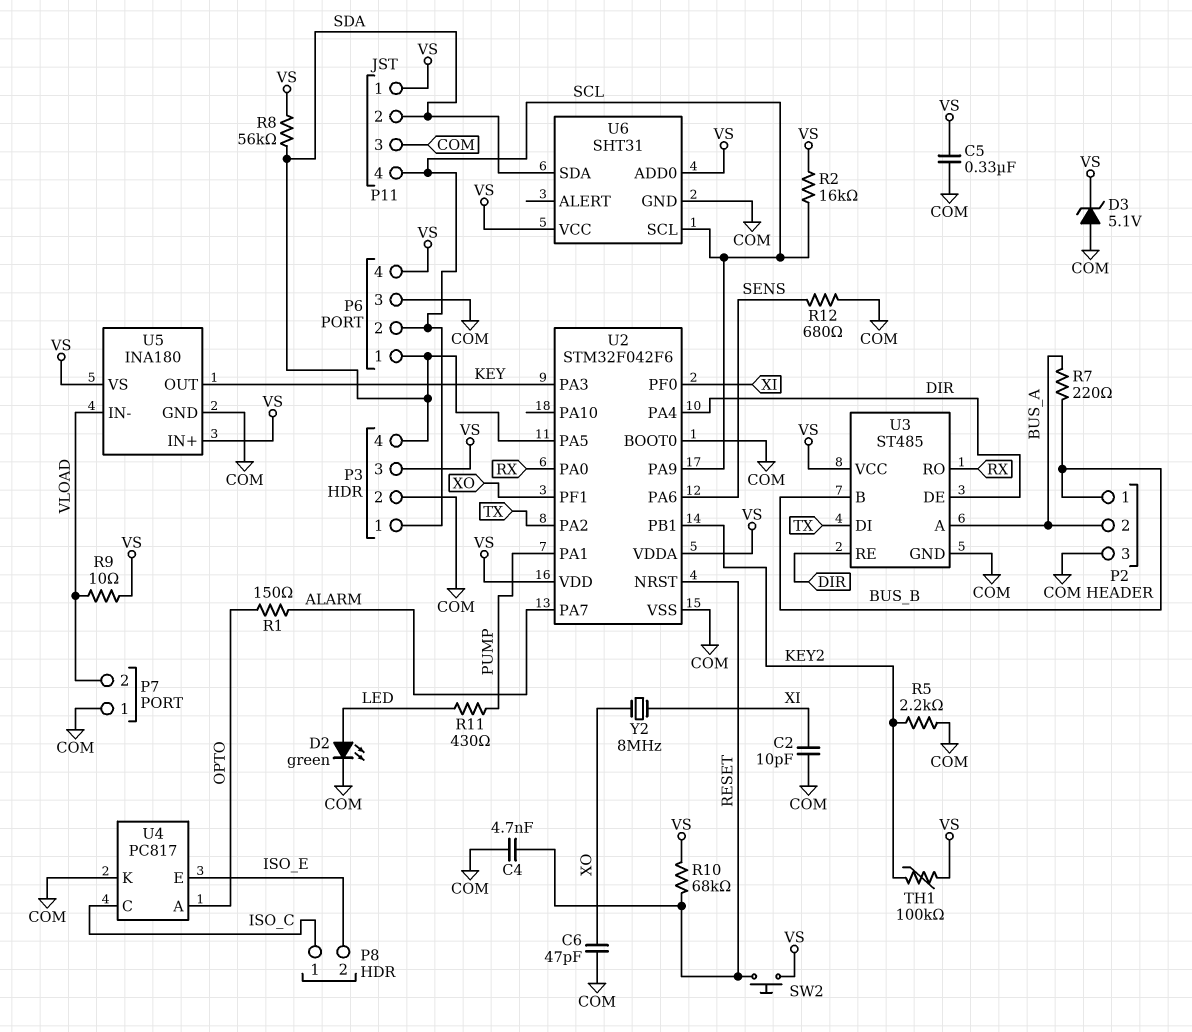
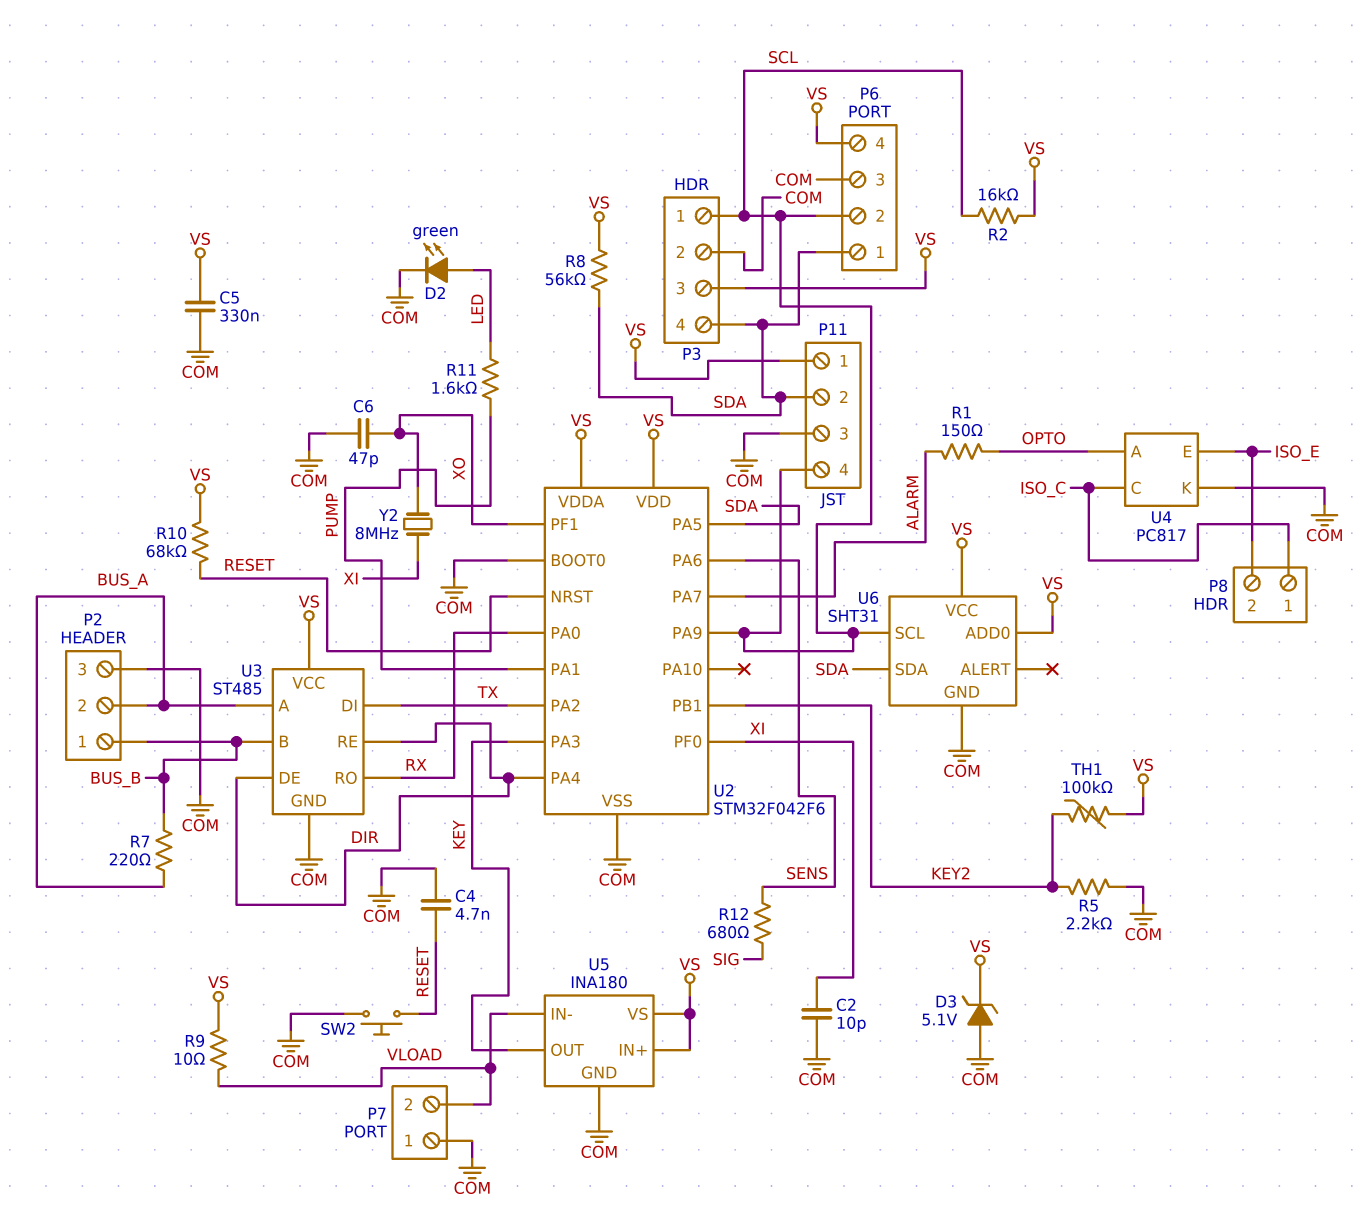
R11: 430 (LED, PUMP) -> 1.6k (LED, PUMP)
R12: 680 (COM, SENS) -> 680 (SENS, SIG)
SW2: button (RESET, VS) -> button (COM, RESET)

